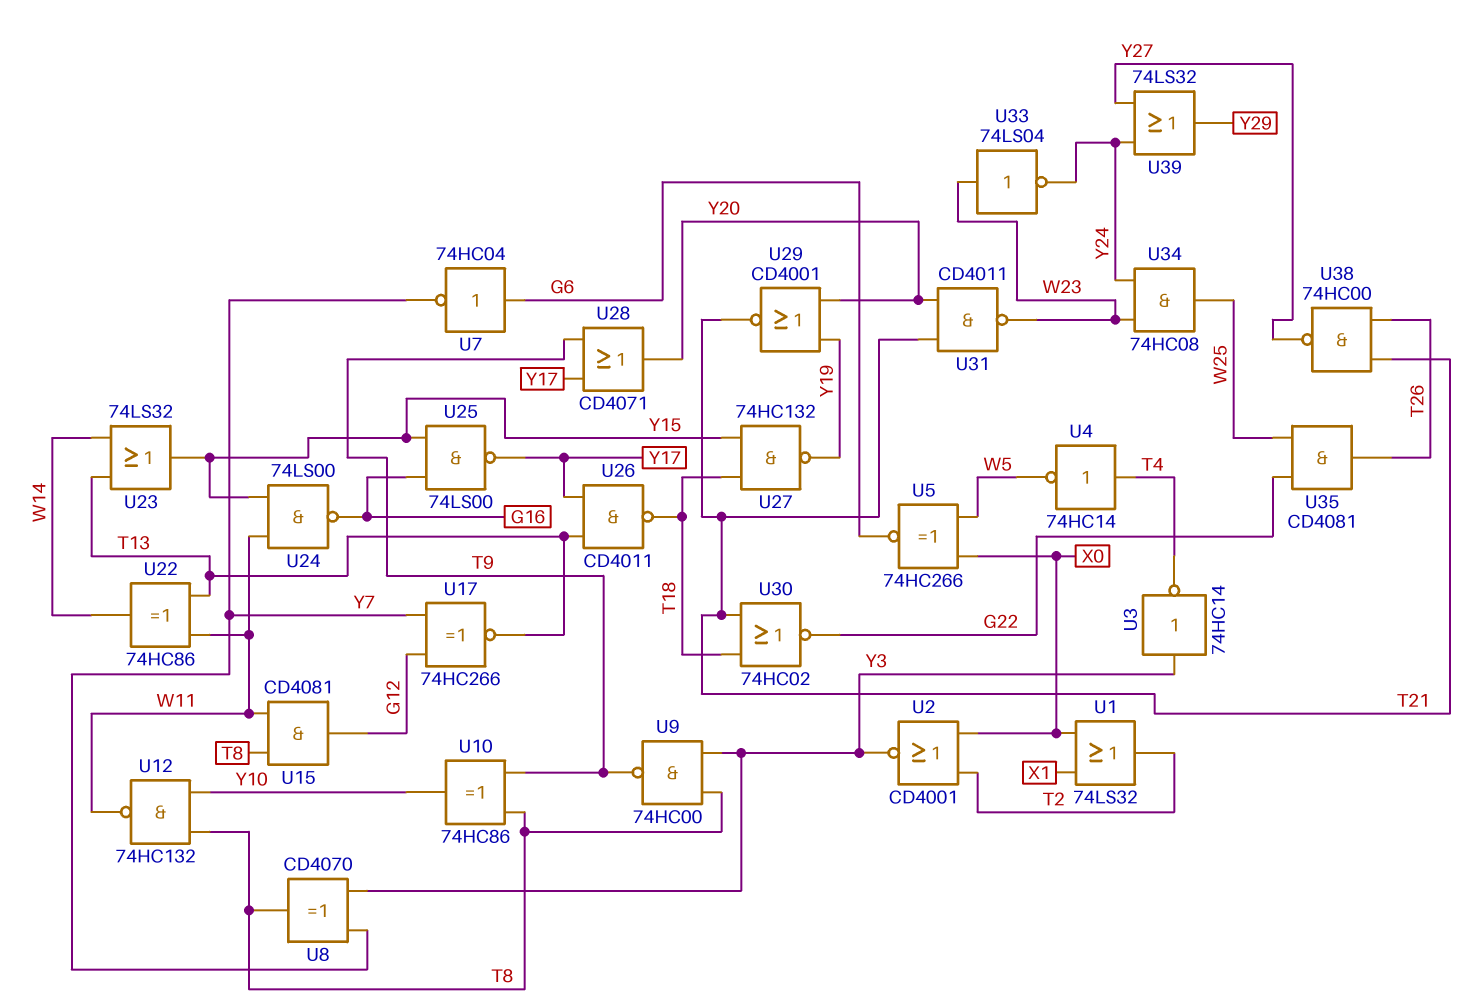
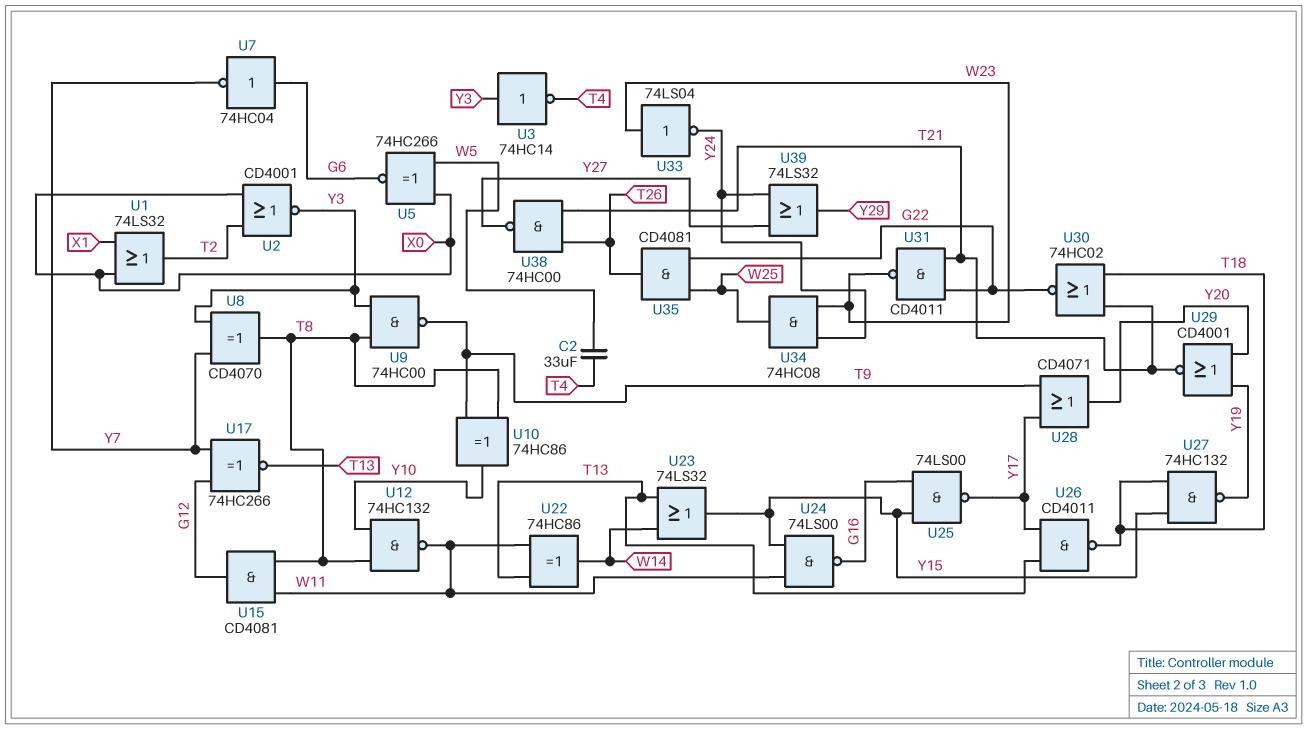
C2: none -> 33uF (T4, W5)
U4: NOT 74HC14 (in T4, out W5) -> none
U31: NAND CD4011 (in T21, in Y20, out W23) -> NAND CD4011 (in G22, in T21, out W23)

